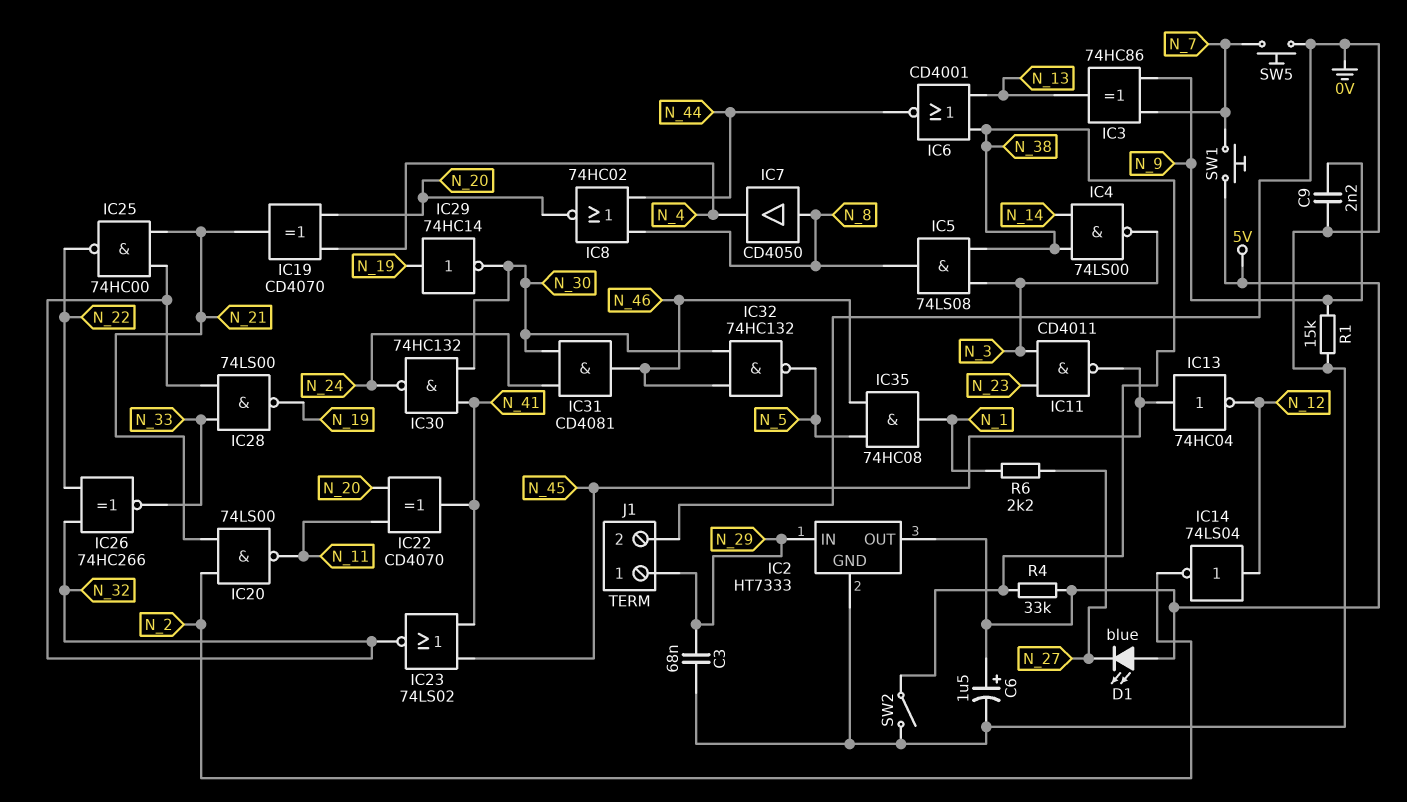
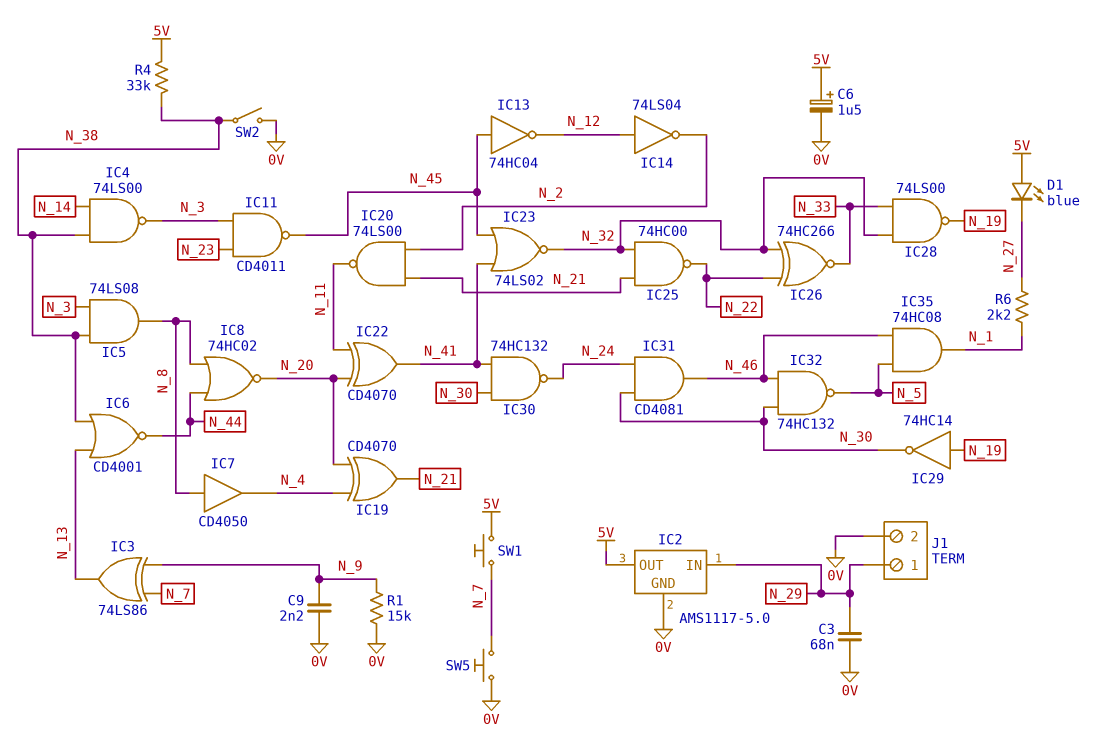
IC2: HT7333 -> AMS1117-5.0
IC3: XOR 74HC86 (in N_7, in N_9, out N_13) -> XOR 74LS86 (in N_7, in N_9, out N_13)

